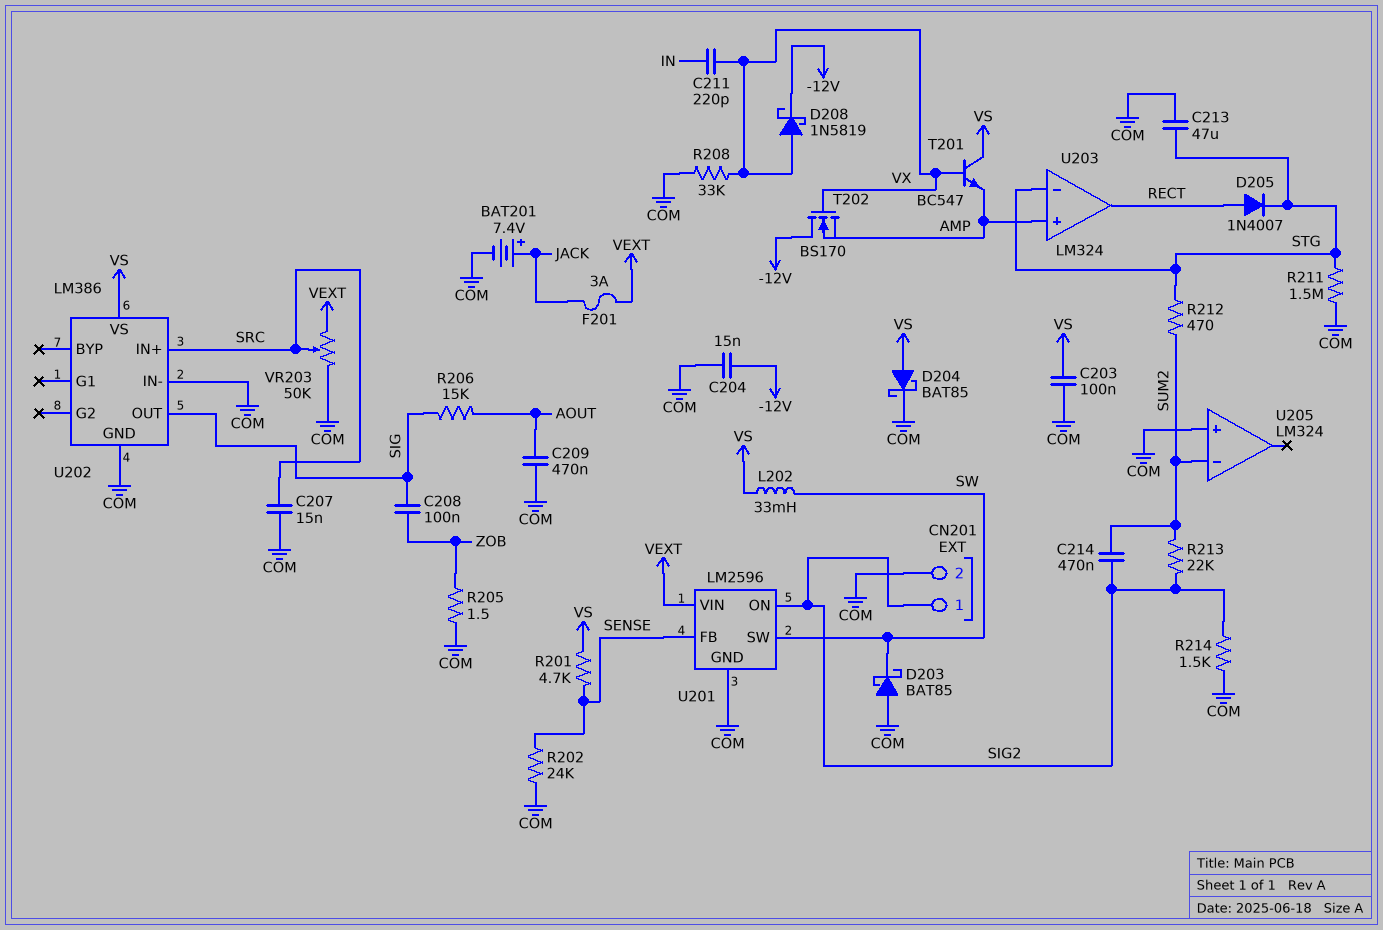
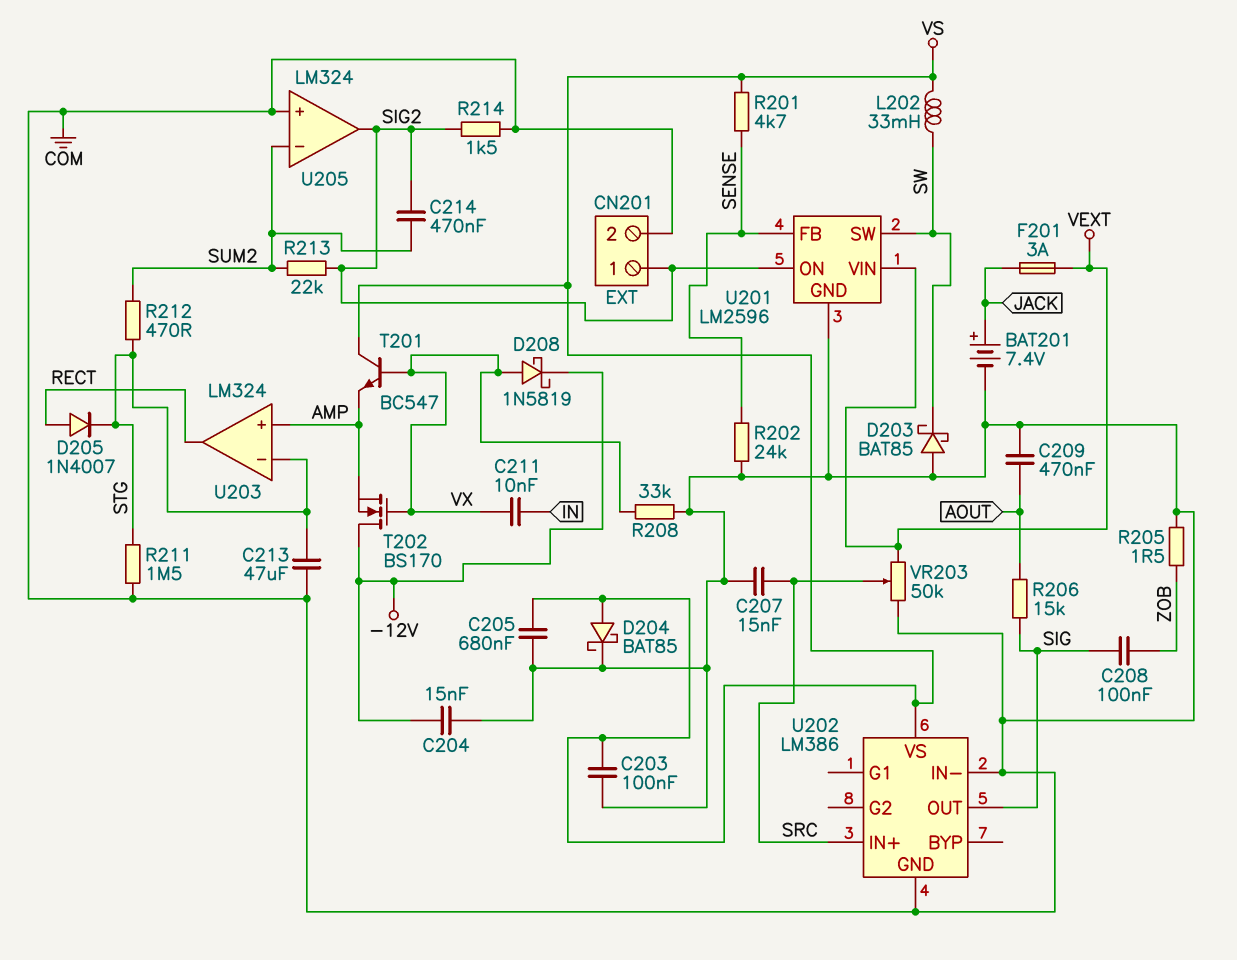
C205: none -> 680nF (COM, VS)
C211: 220pF (IN, VX) -> 10nF (IN, VX)
U205 pin out: none -> SIG2

